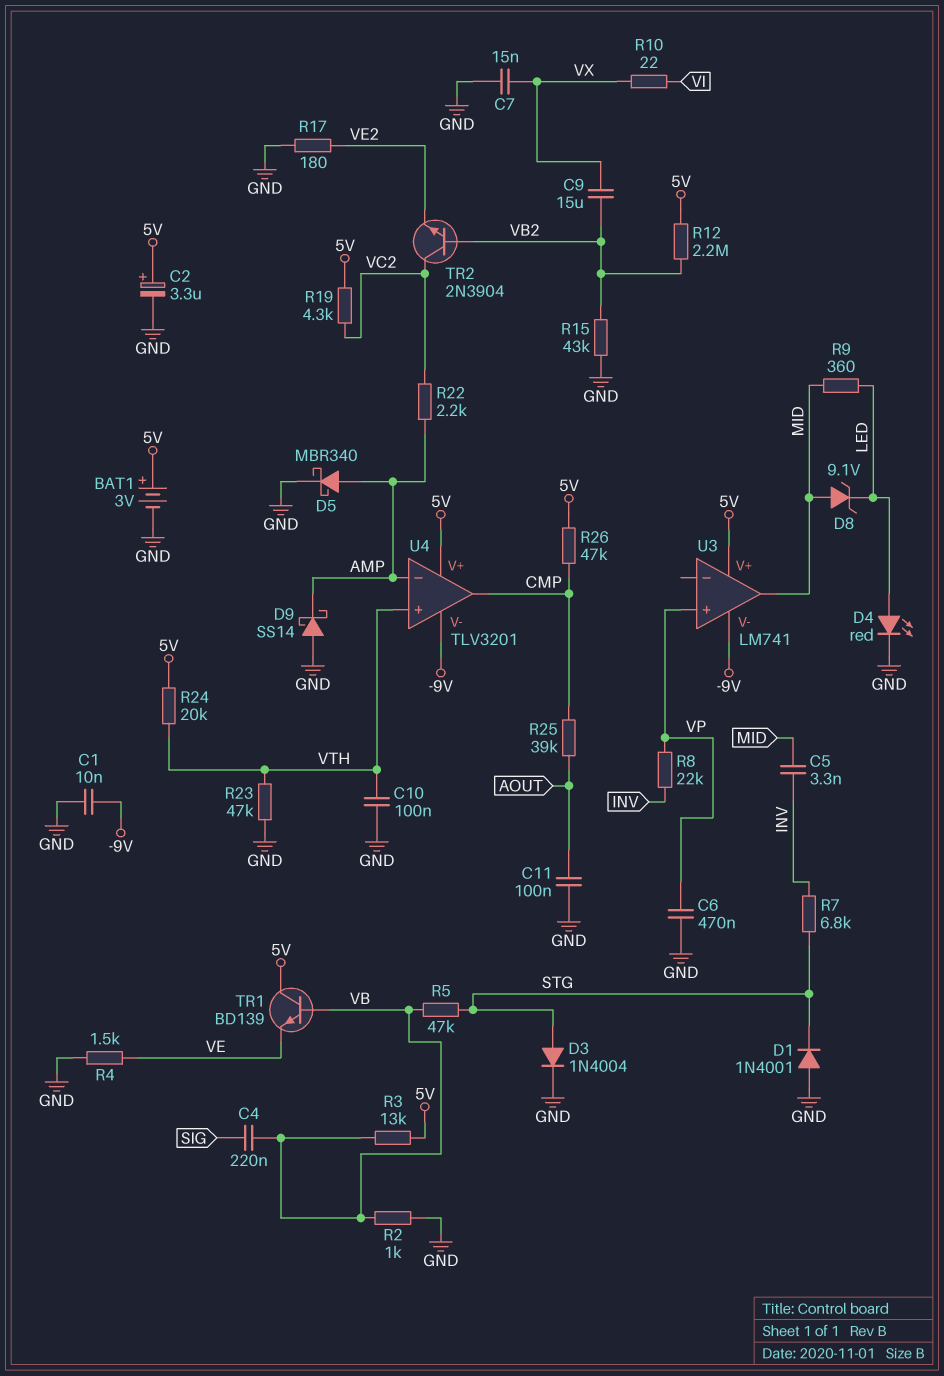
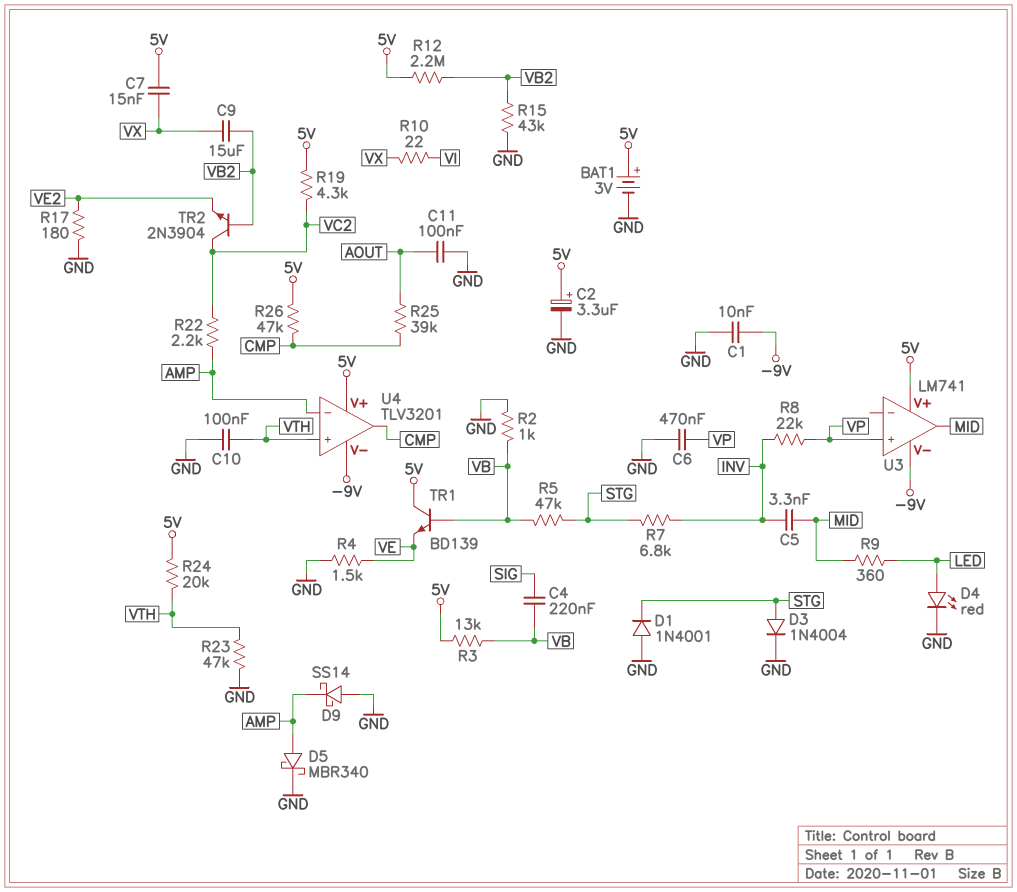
C7: 15nF (GND, VX) -> 15nF (5V, VX)
D8: zener 9.1V (A MID, K LED) -> none

